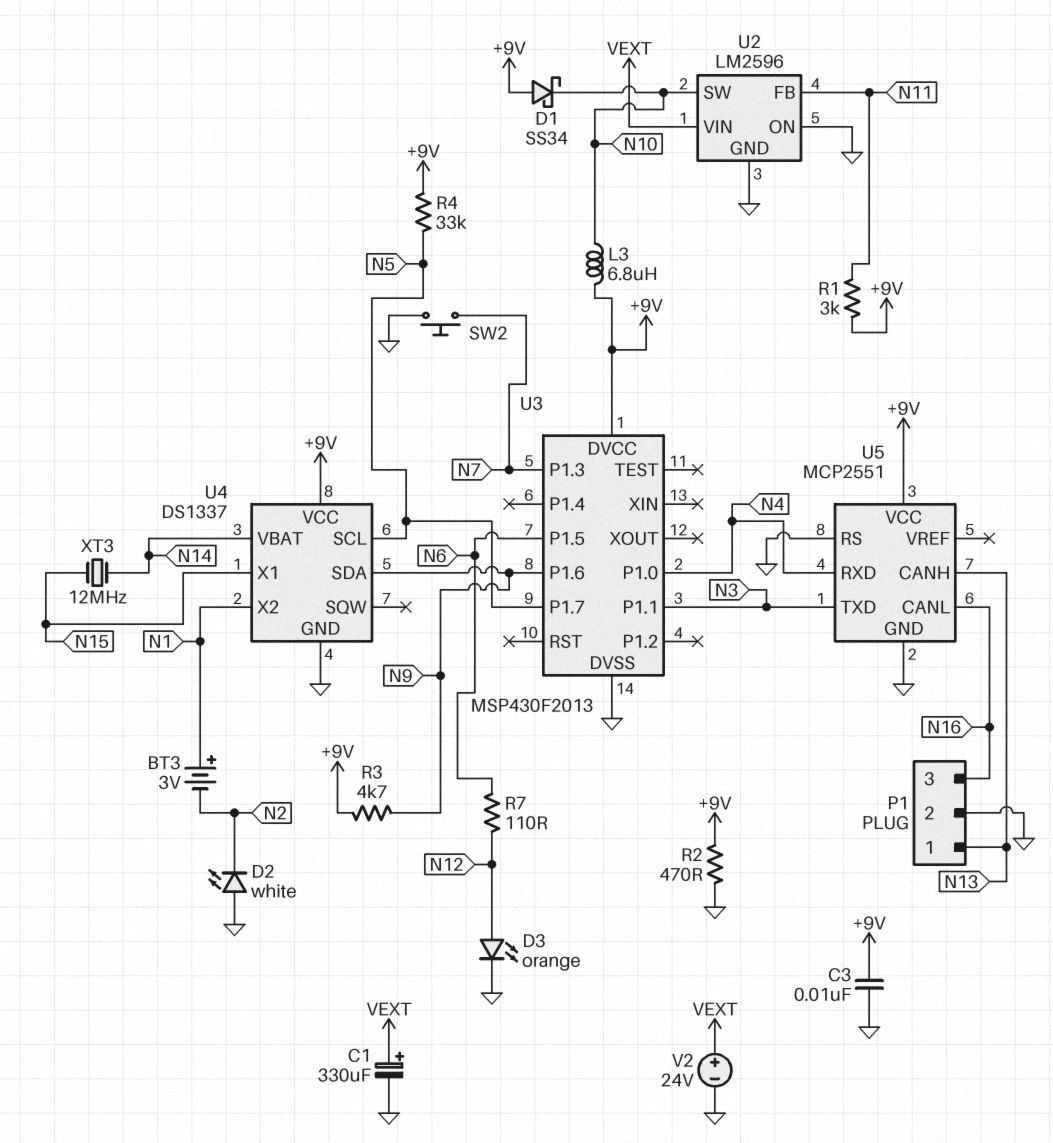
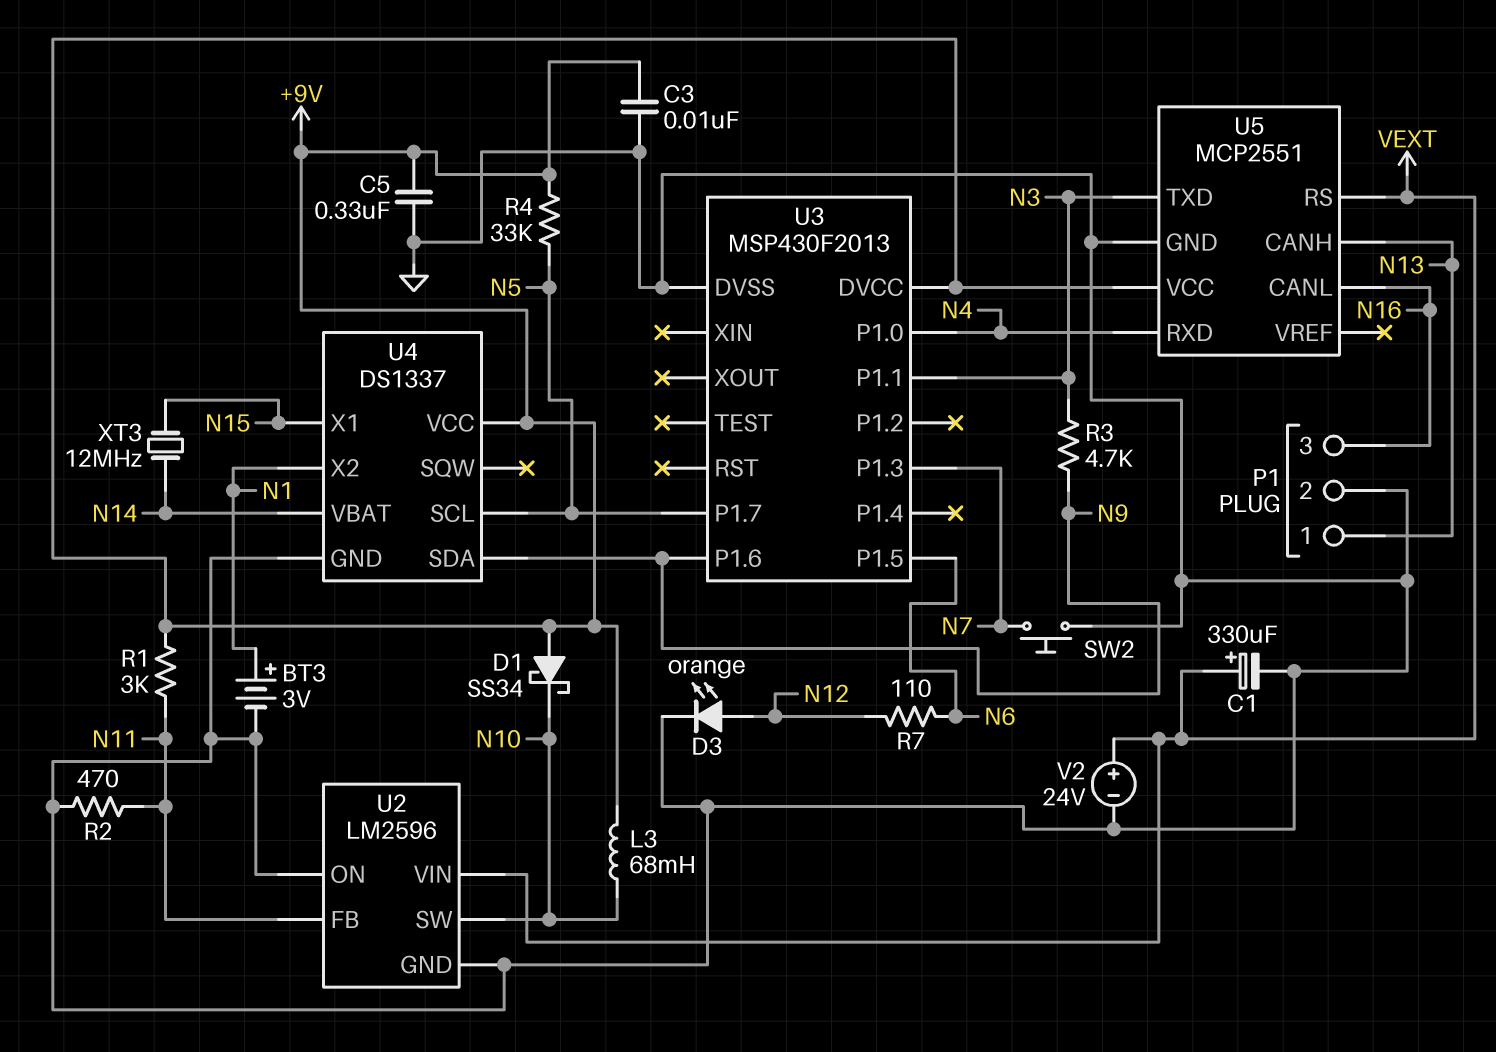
BT3: 3V (plus N1, minus N2) -> 3V (plus N1, minus GND)
C5: none -> 330nF (+9V, GND)
D2: LED white (A GND, K N2) -> none
L3: 6.8uH (+9V, N10) -> 68mH (+9V, N10)
R2: 470 (+9V, GND) -> 470 (GND, N11)
R3: 4.7k (+9V, N9) -> 4.7k (N3, N9)
U5 pin RS: GND -> VEXT

